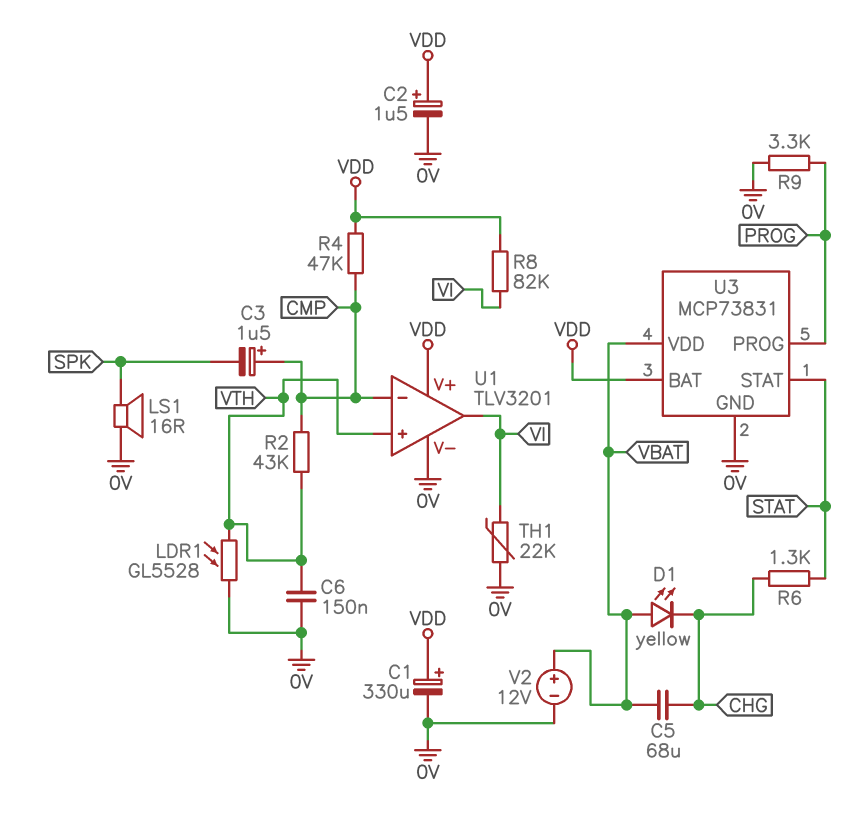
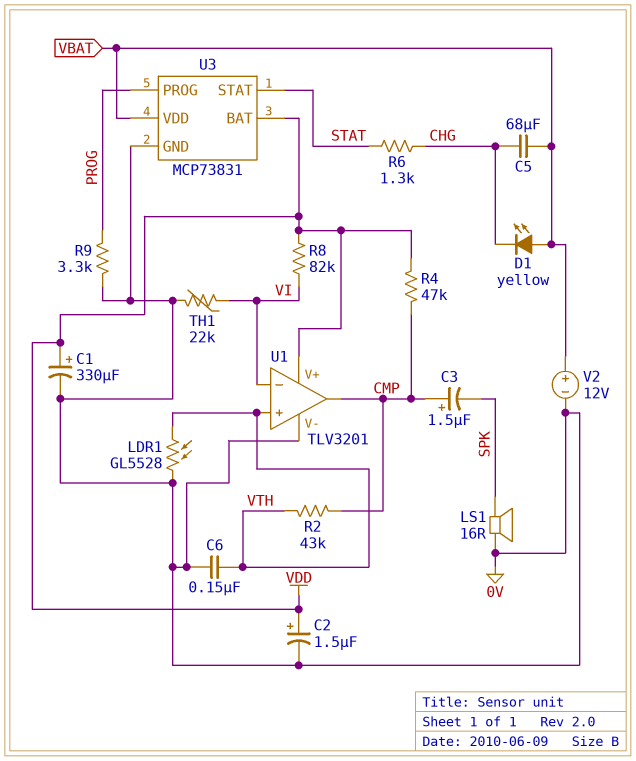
U1 pin in-: CMP -> VI
U1 pin out: VI -> CMP

